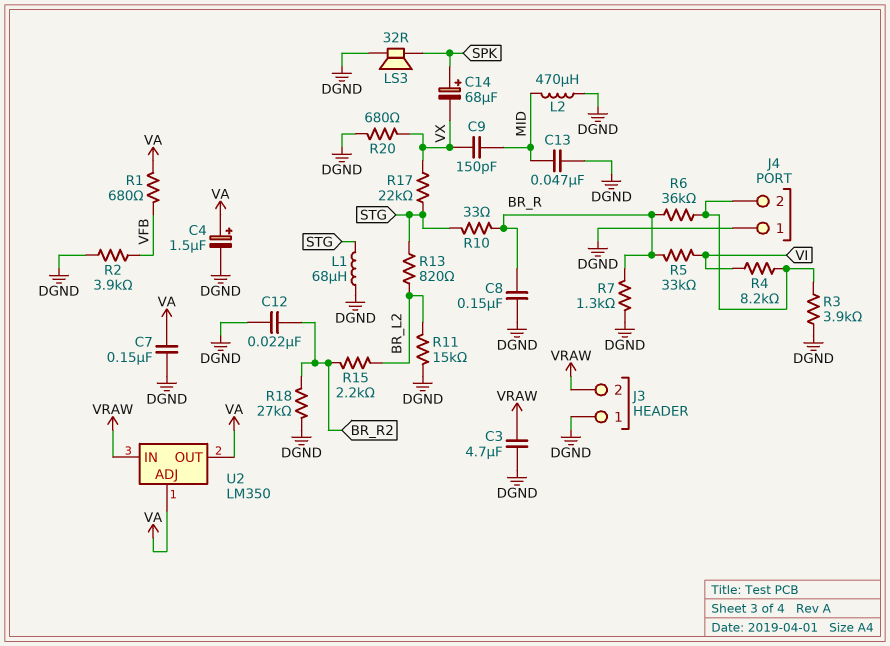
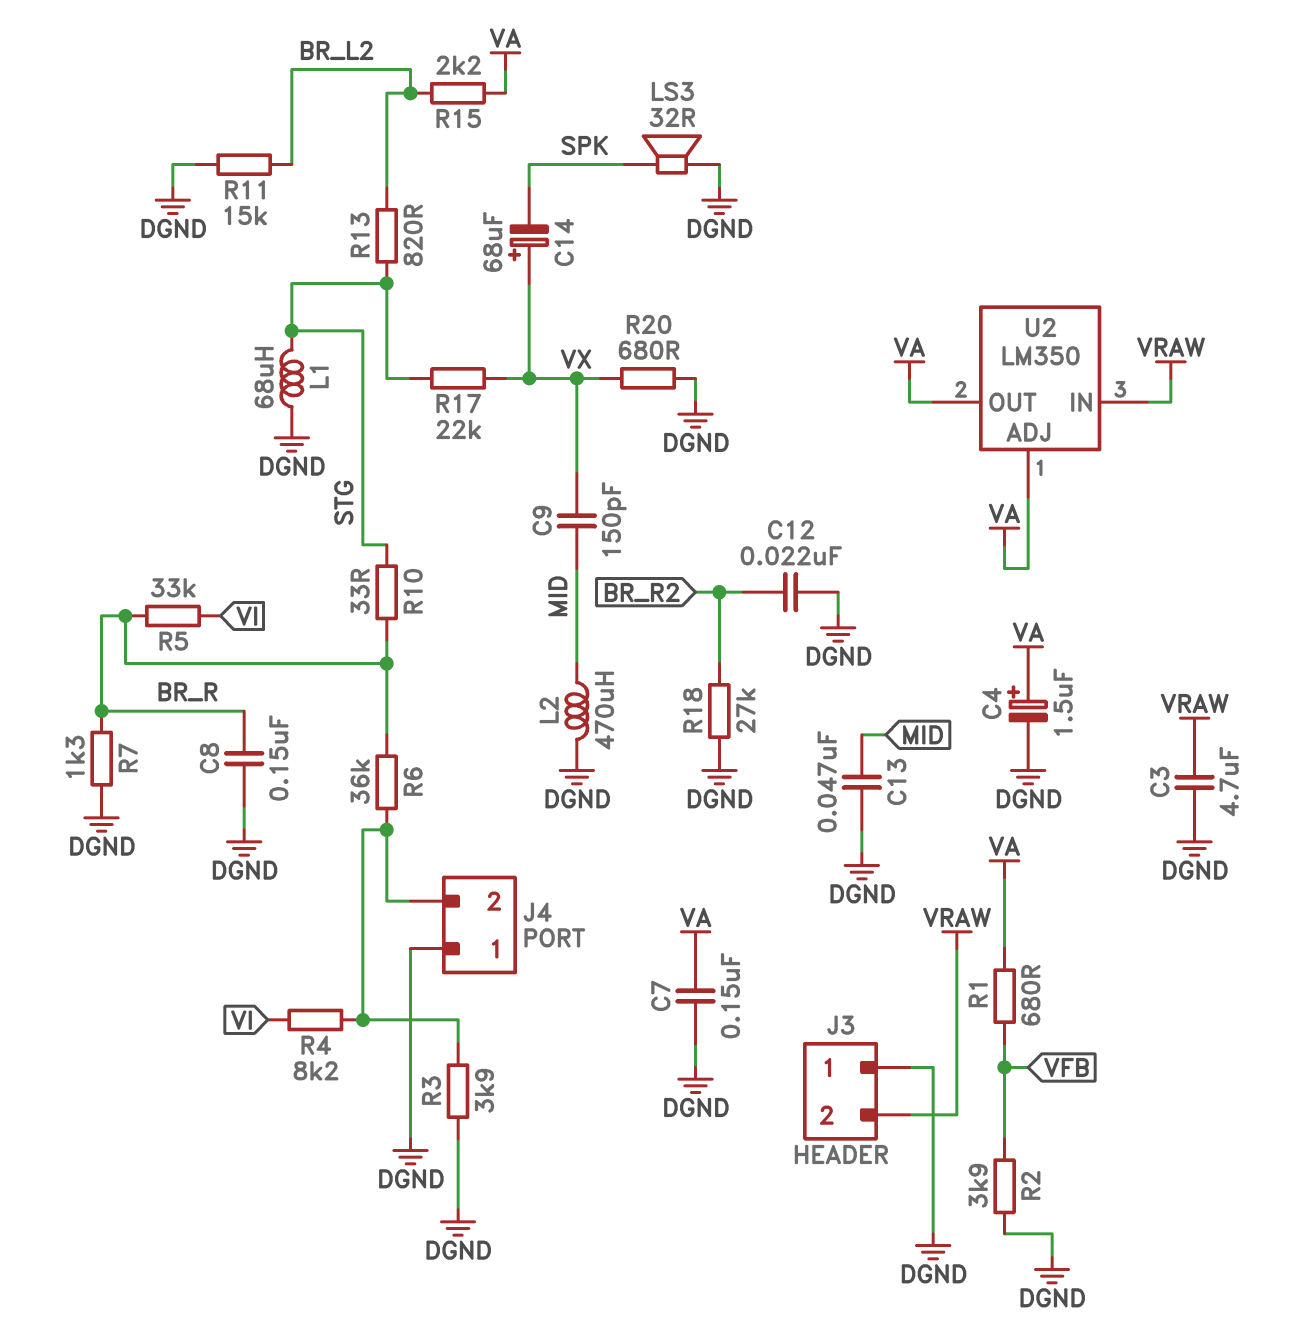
C14: 68uF (plus SPK, minus VX) -> 68uF (plus VX, minus SPK)
R15: 2.2k (BR_L2, BR_R2) -> 2.2k (BR_L2, VA)

